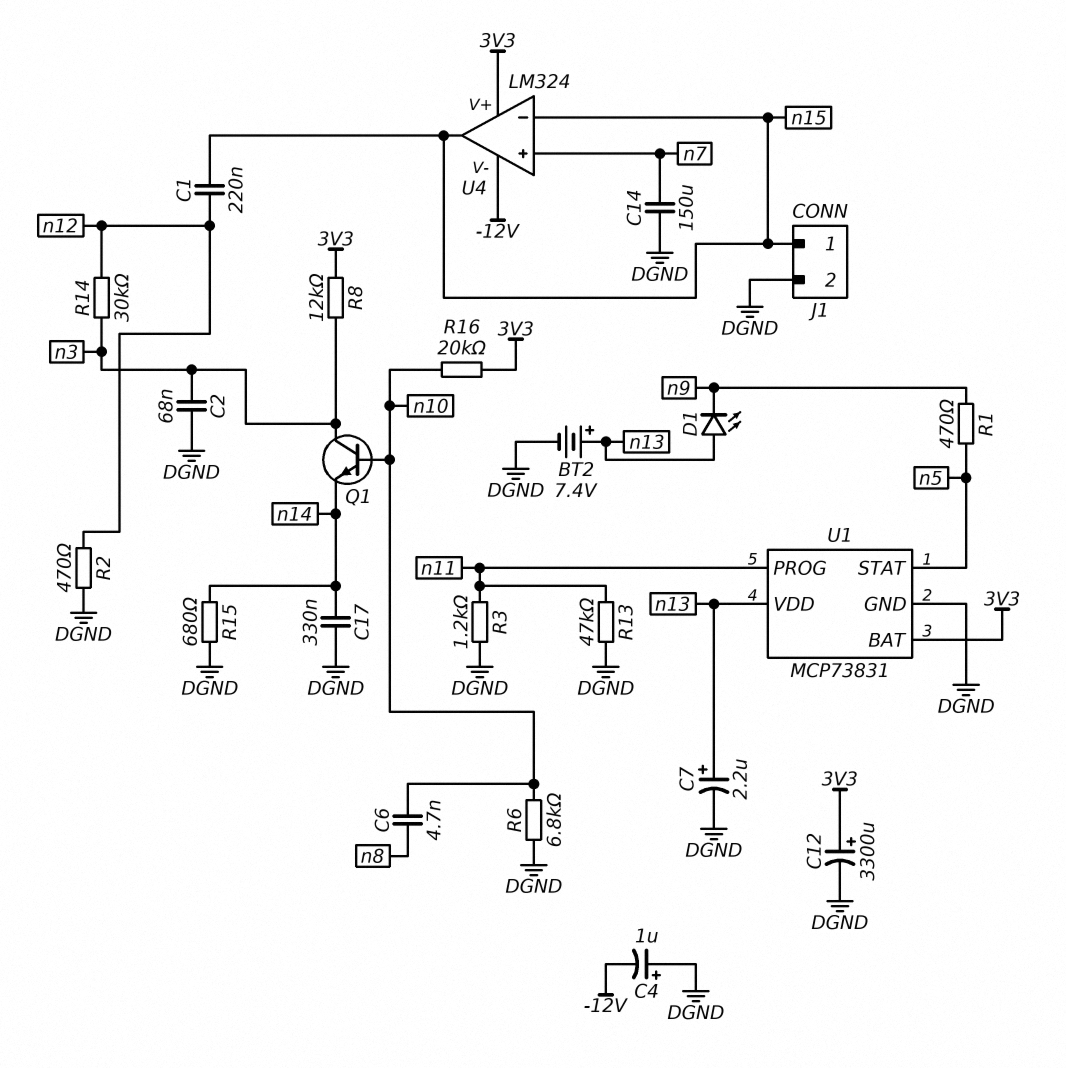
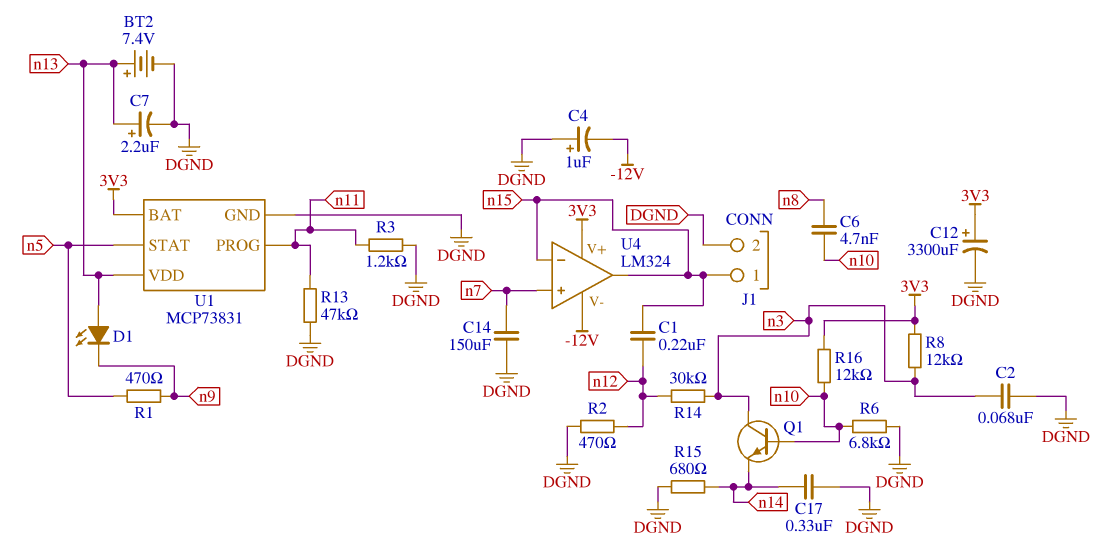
R16: 20k (3V3, n10) -> 12k (3V3, n10)

